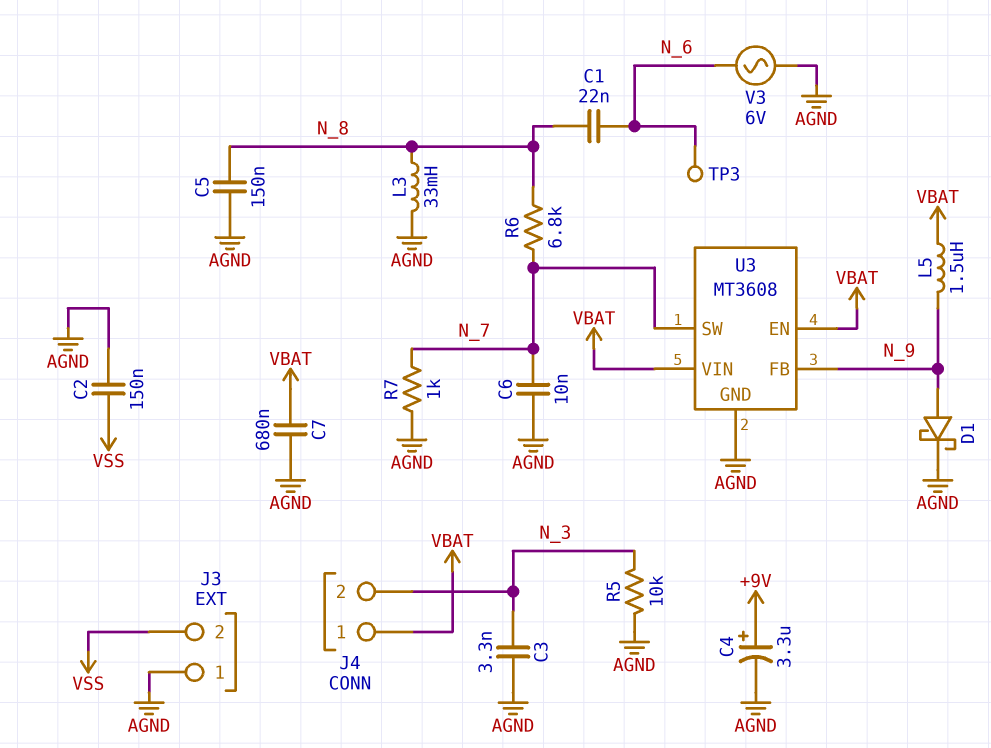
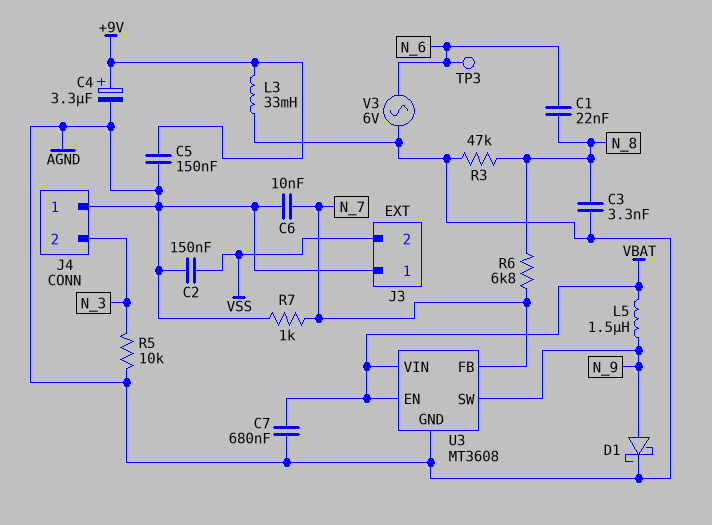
C3: 3.3nF (AGND, N_3) -> 3.3nF (AGND, N_8)
C5: 150nF (AGND, N_8) -> 150nF (+9V, AGND)
J4 pin 1: VBAT -> AGND
L3: 33mH (AGND, N_8) -> 33mH (+9V, AGND)
R3: none -> 47k (AGND, N_8)
U3 pin FB: N_9 -> N_7
U3 pin SW: N_7 -> N_9

